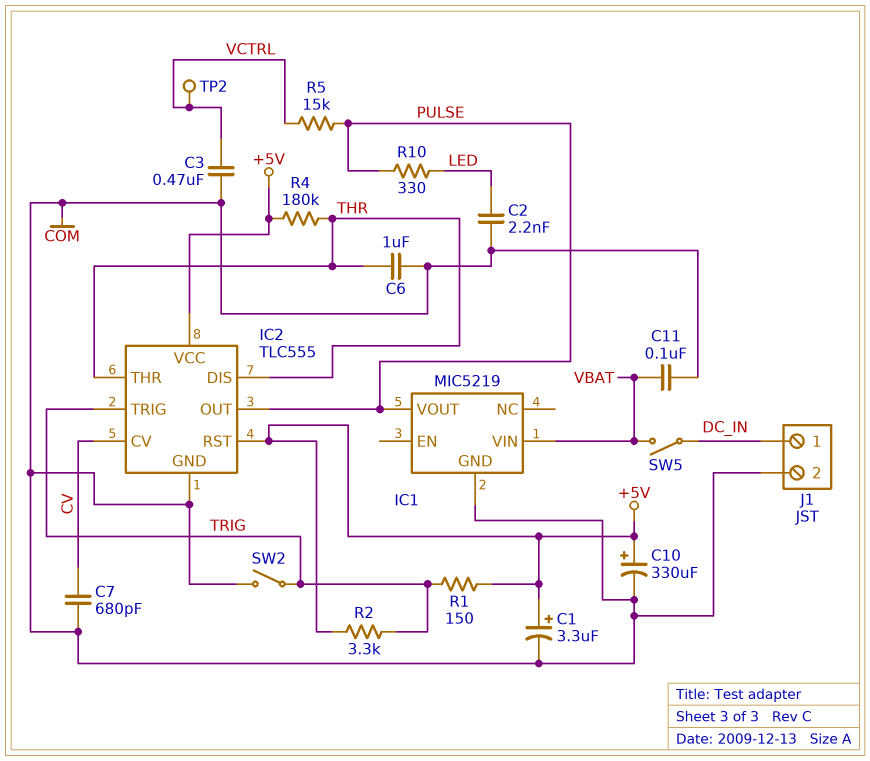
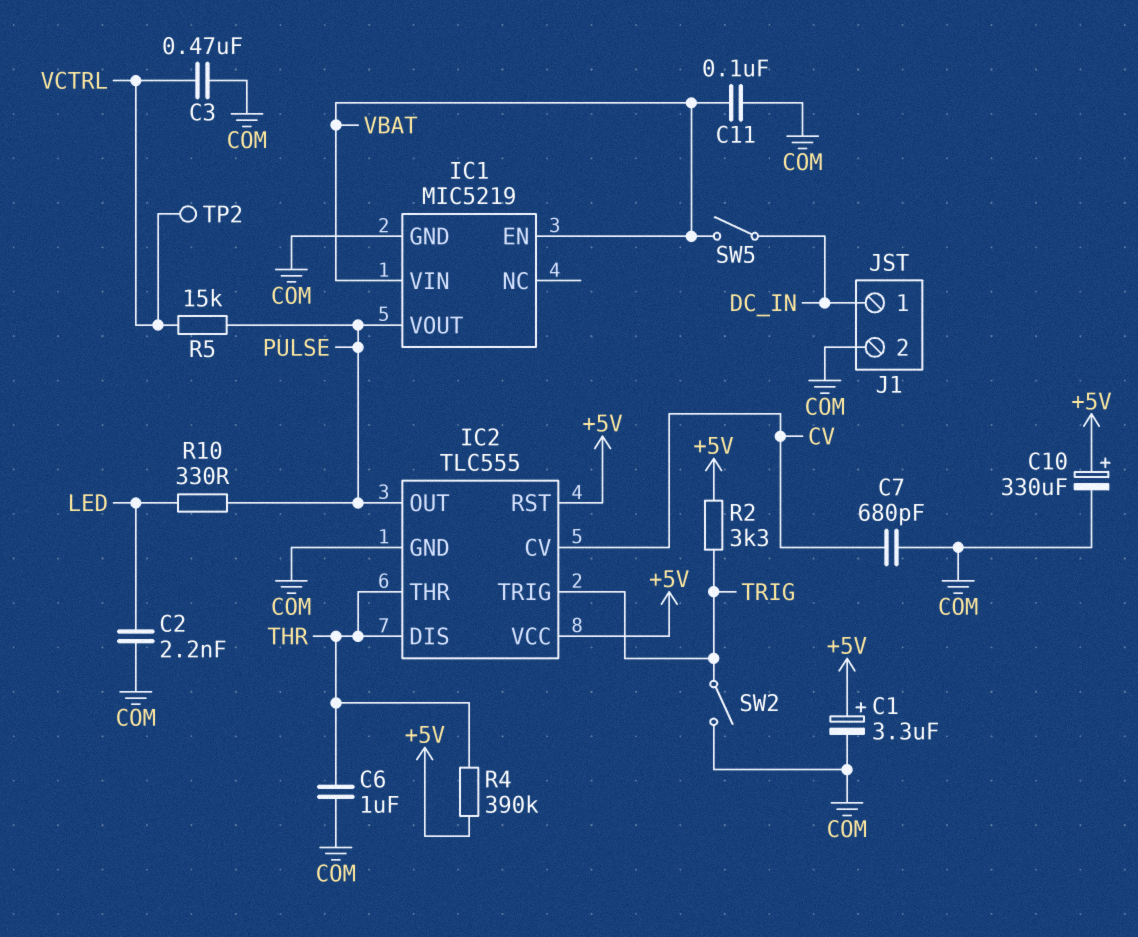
IC1 pin EN: none -> VBAT
R1: 150 (+5V, TRIG) -> none
R4: 180k (+5V, THR) -> 390k (+5V, THR)

